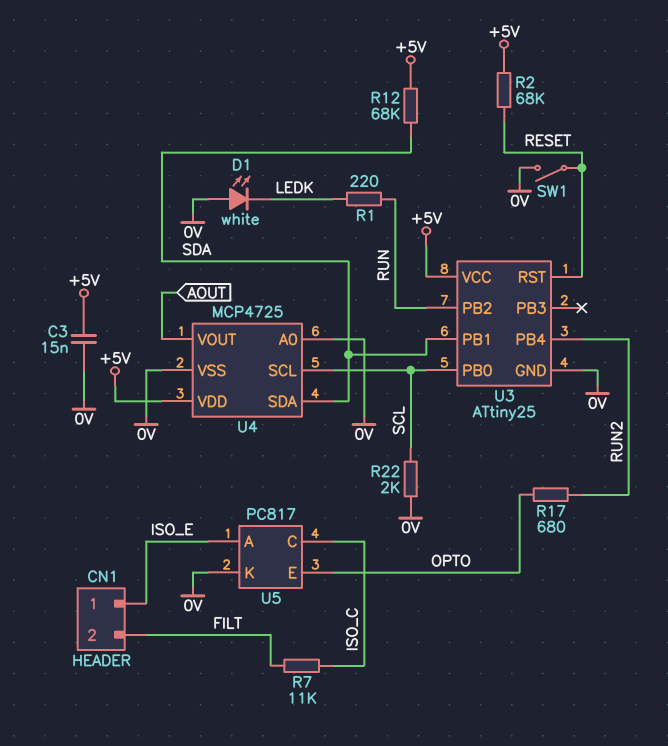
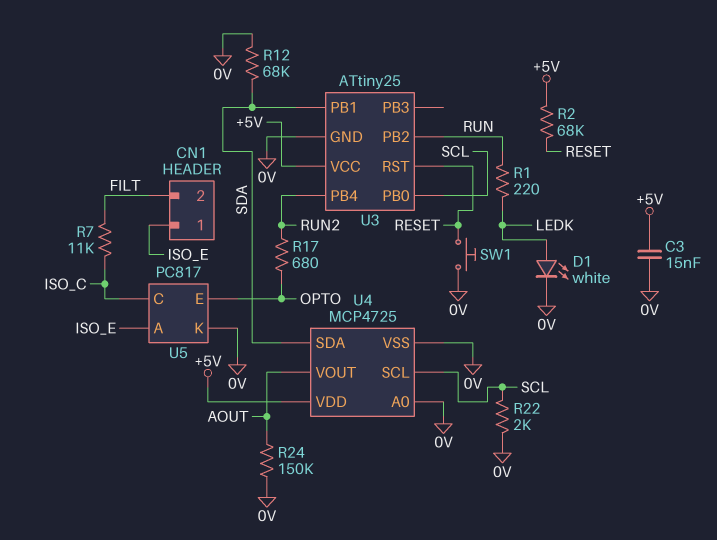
D1: LED white (A 0V, K LEDK) -> LED white (A LEDK, K 0V)
R12: 68k (+5V, SDA) -> 68k (0V, SDA)
R24: none -> 150k (0V, AOUT)
SW1: switch (0V, RESET) -> button (0V, RESET)

